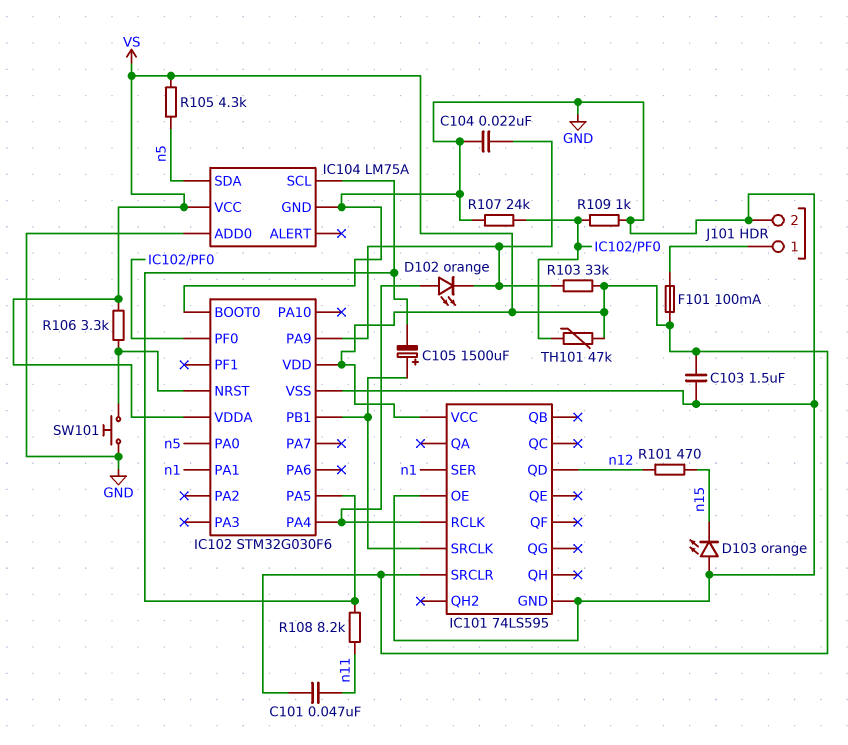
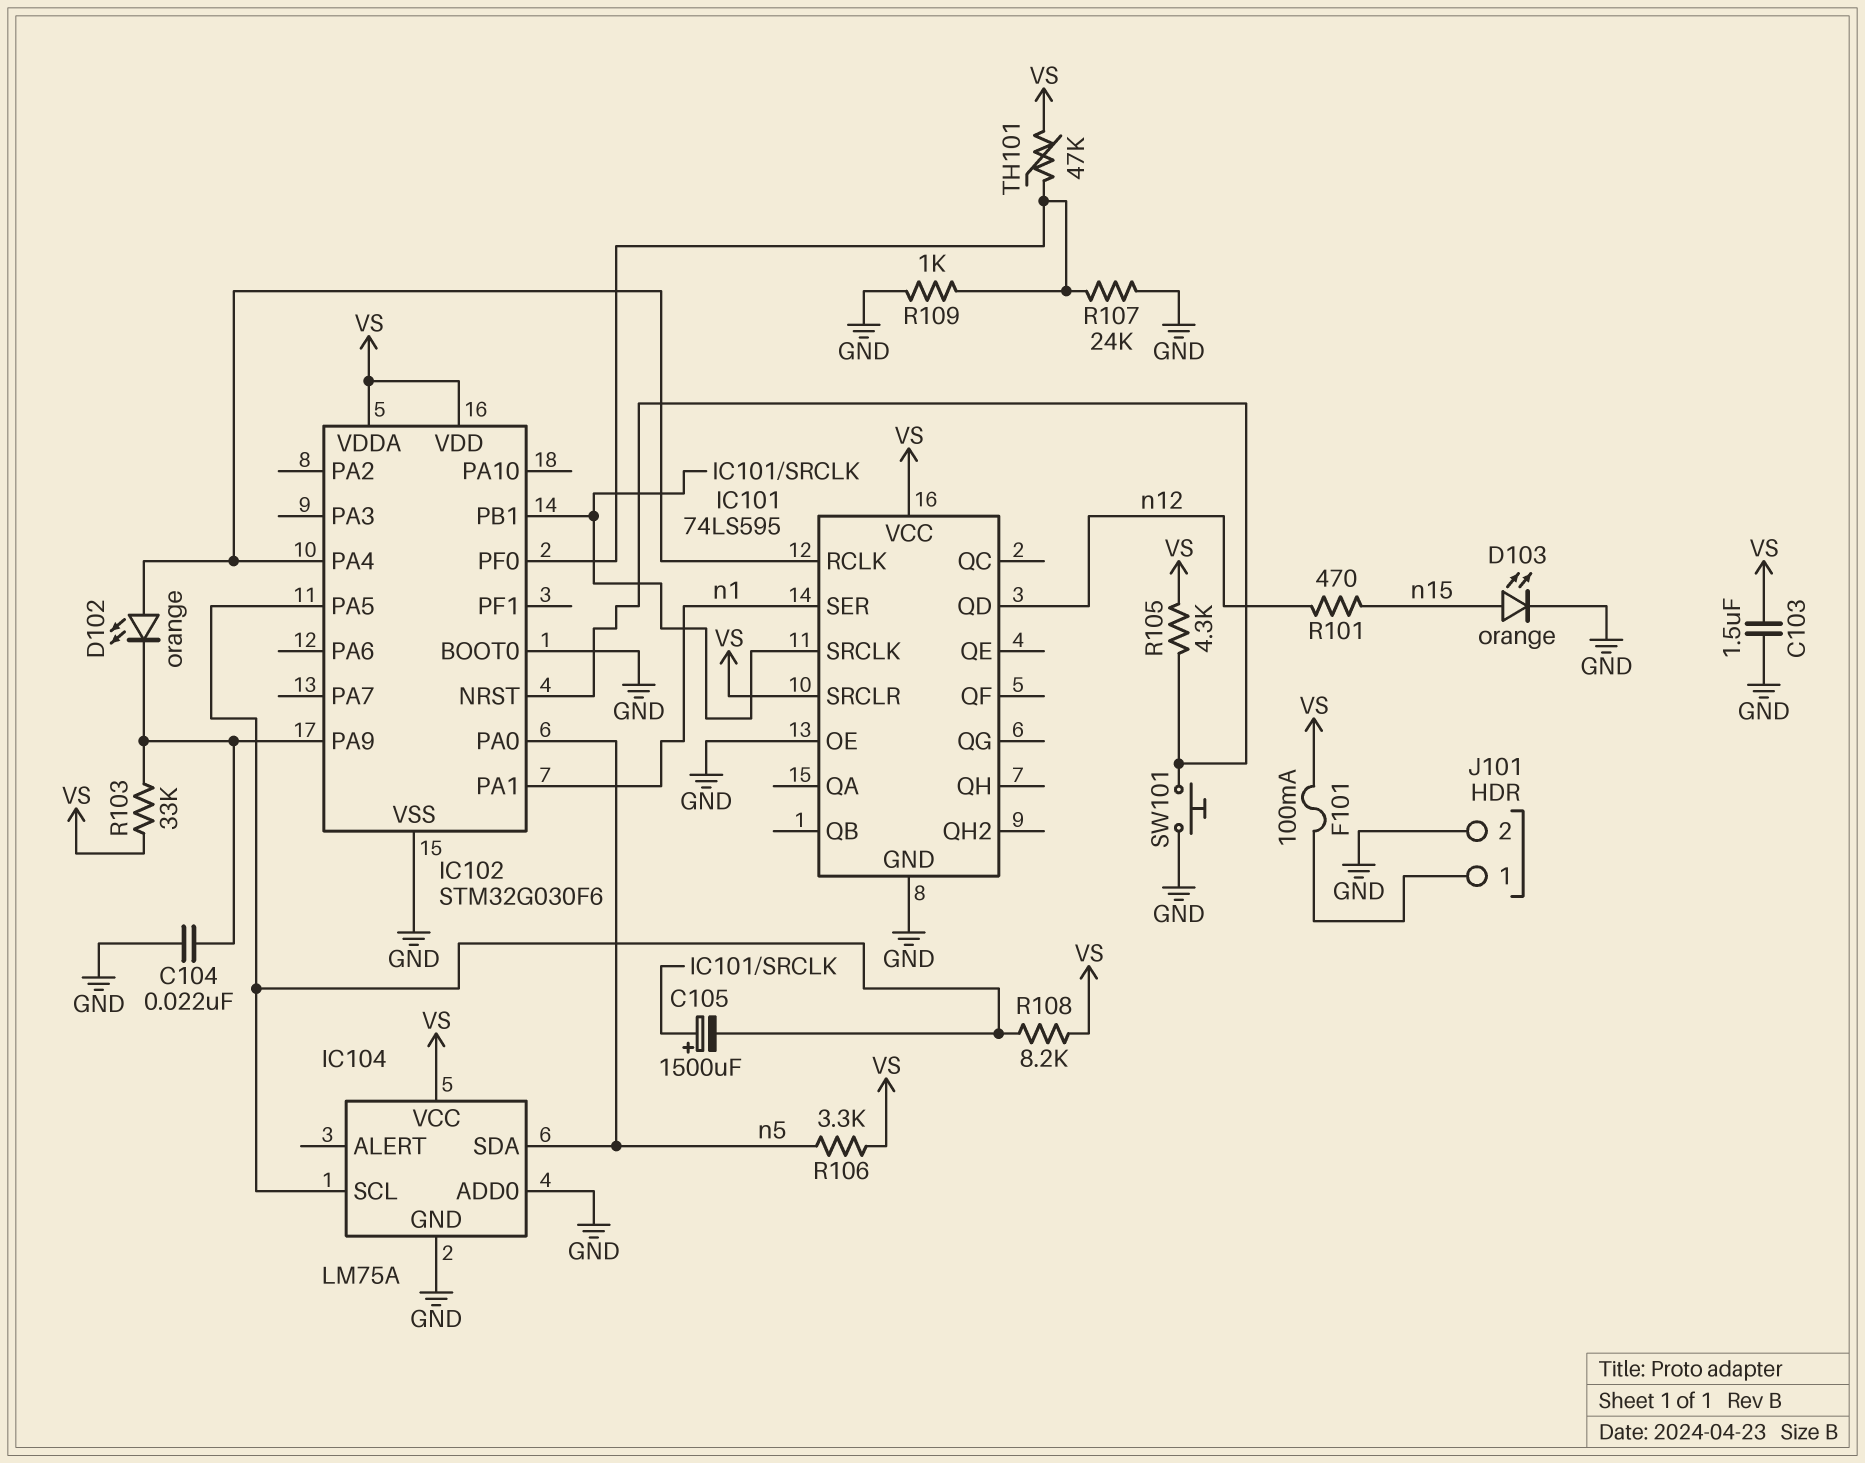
C101: 47nF (VS, n11) -> none
D103: LED orange (A GND, K n15) -> LED orange (A n15, K GND)
R105: 4.3k (VS, n5) -> 4.3k (IC102/NRST, VS)
R106: 3.3k (IC102/NRST, VS) -> 3.3k (VS, n5)
R108: 8.2k (IC102/PA5, n11) -> 8.2k (IC102/PA5, VS)

